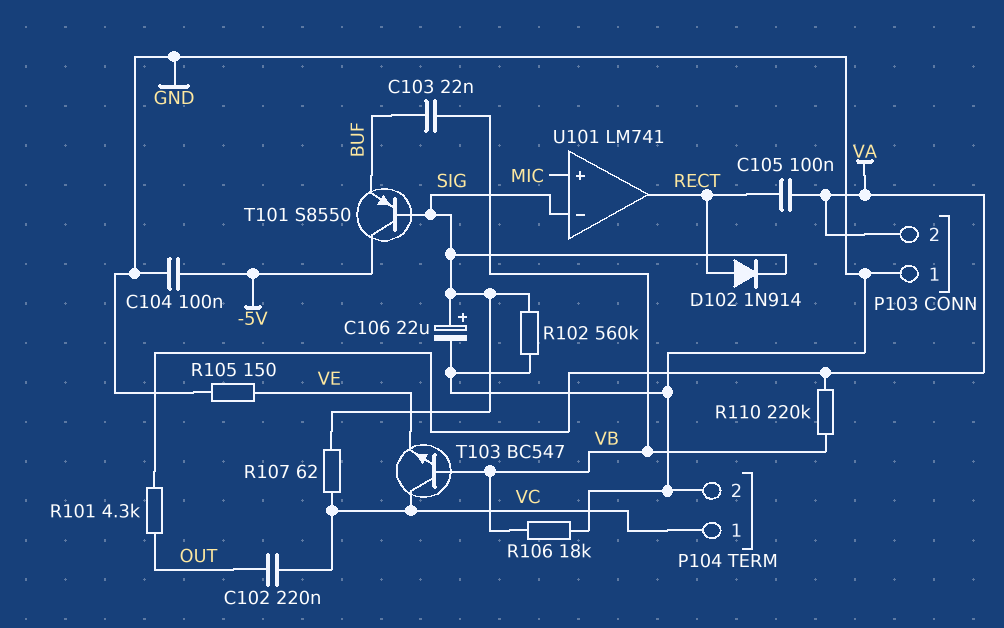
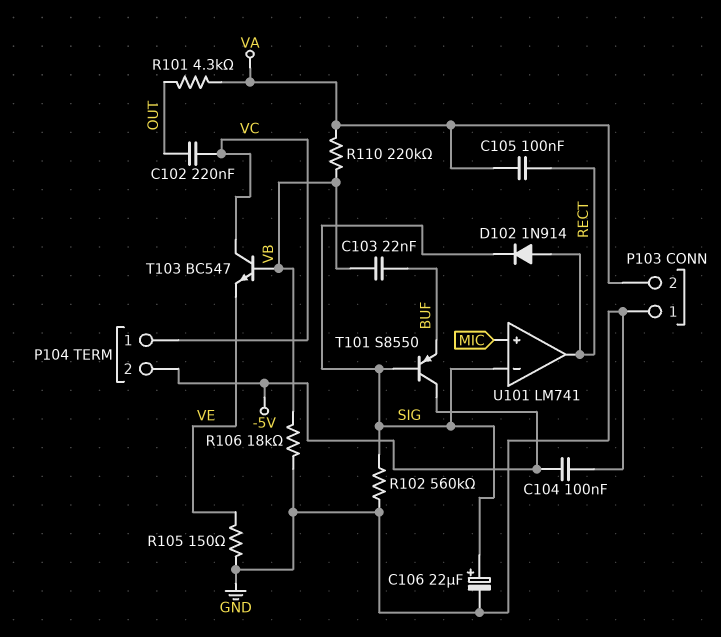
P104 pin 2: GND -> -5V
R107: 62 (SIG, VC) -> none

